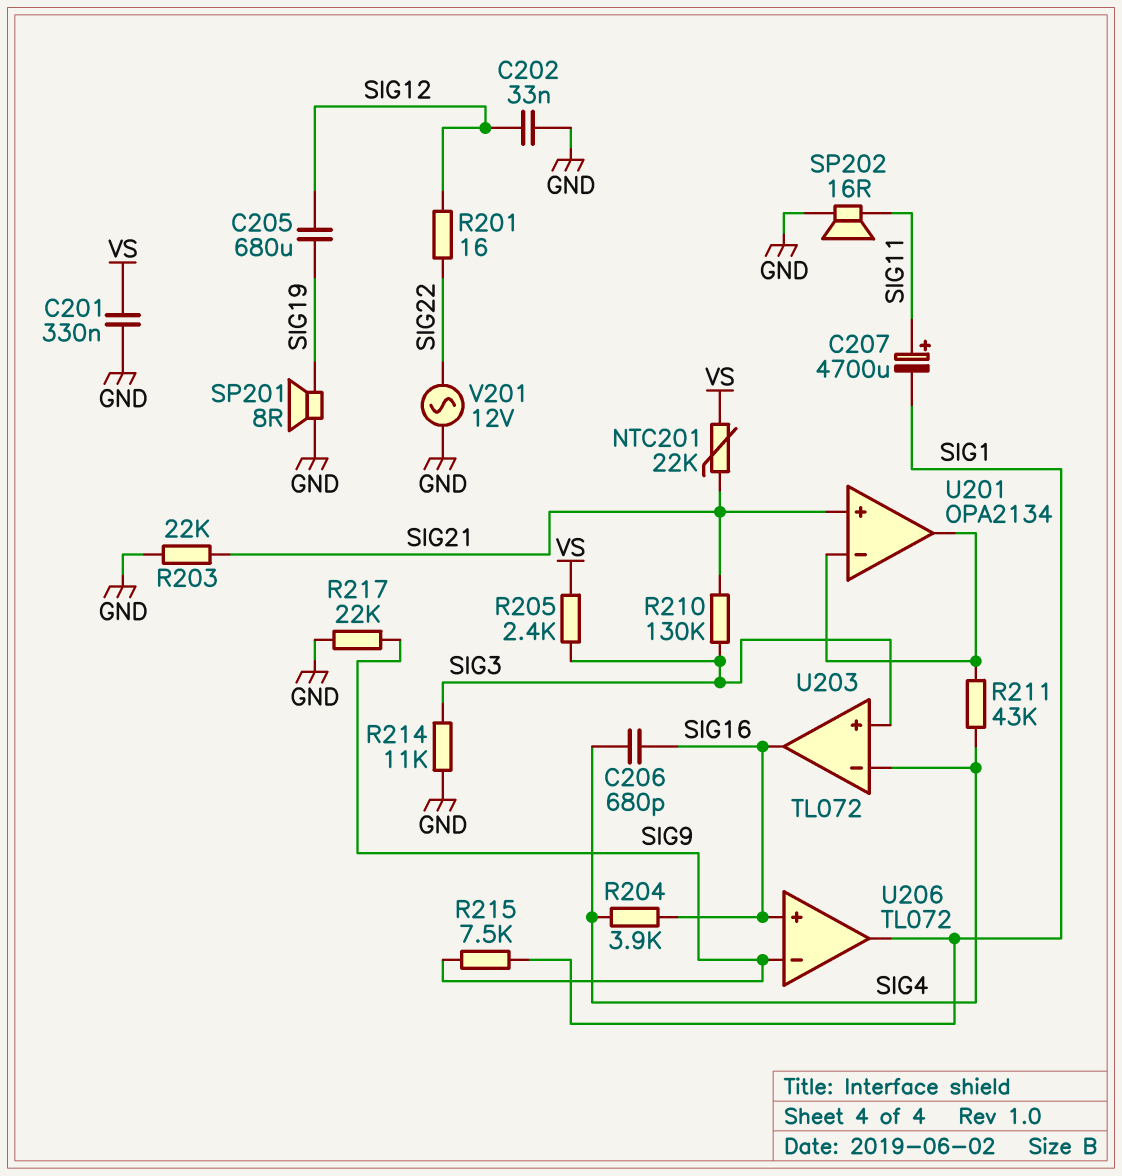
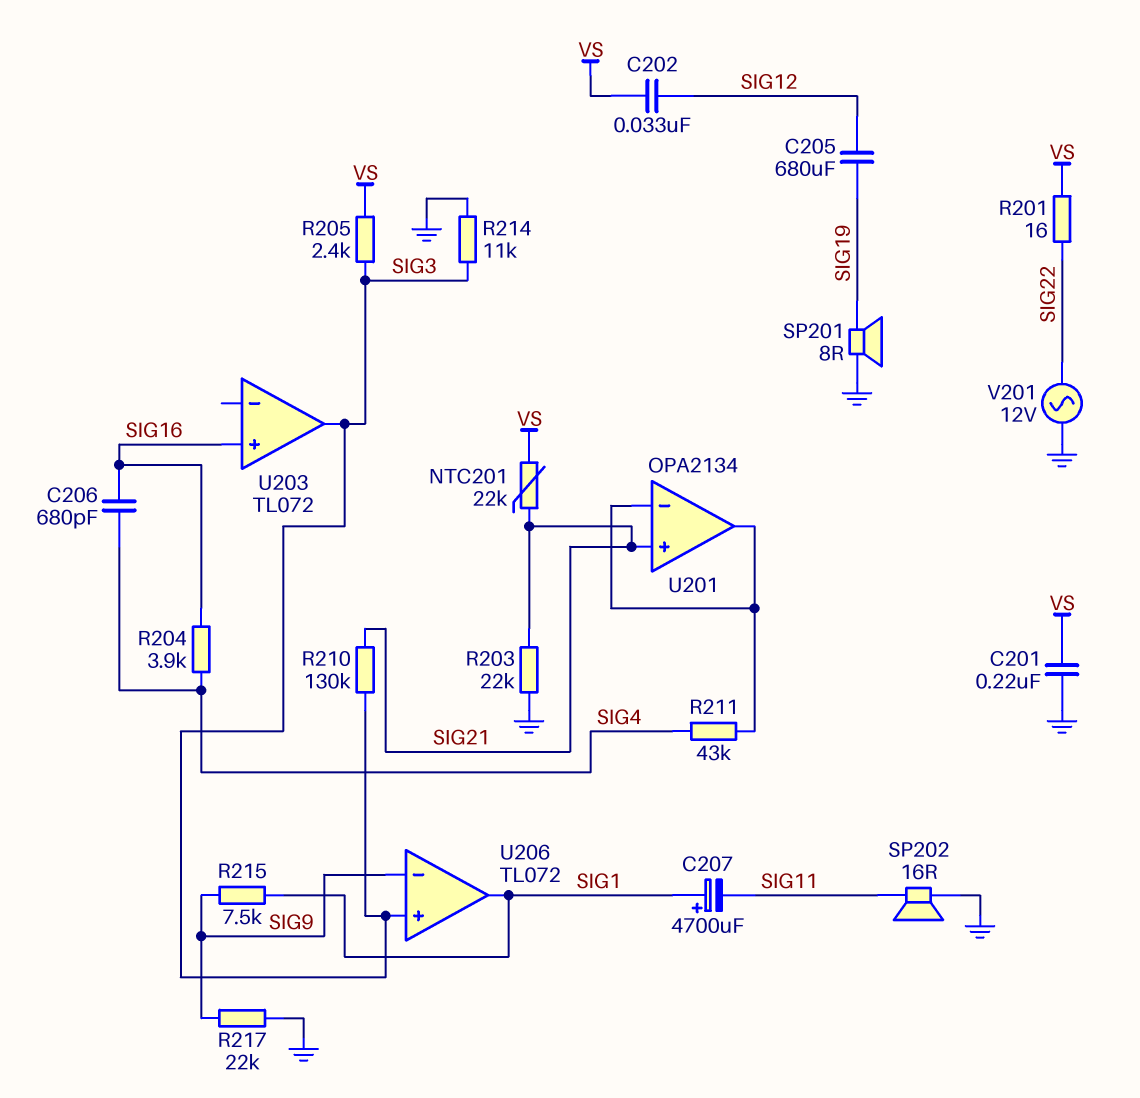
C201: 330nF (GND, VS) -> 220nF (GND, VS)
C202: 33nF (GND, SIG12) -> 33nF (SIG12, VS)
C207: 4700uF (plus SIG11, minus SIG1) -> 4700uF (plus SIG1, minus SIG11)
R201: 16 (SIG12, SIG22) -> 16 (SIG22, VS)
U203 pin in+: SIG3 -> SIG16
U203 pin in-: SIG4 -> none
U203 pin out: SIG16 -> SIG3
U206 pin in+: SIG16 -> SIG3

